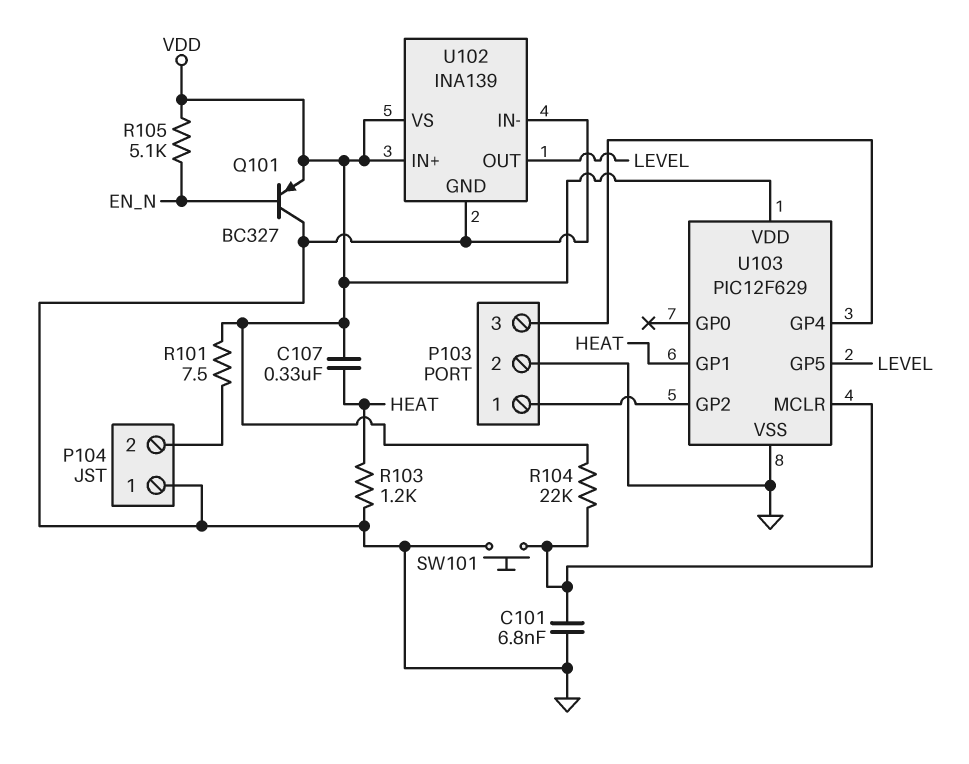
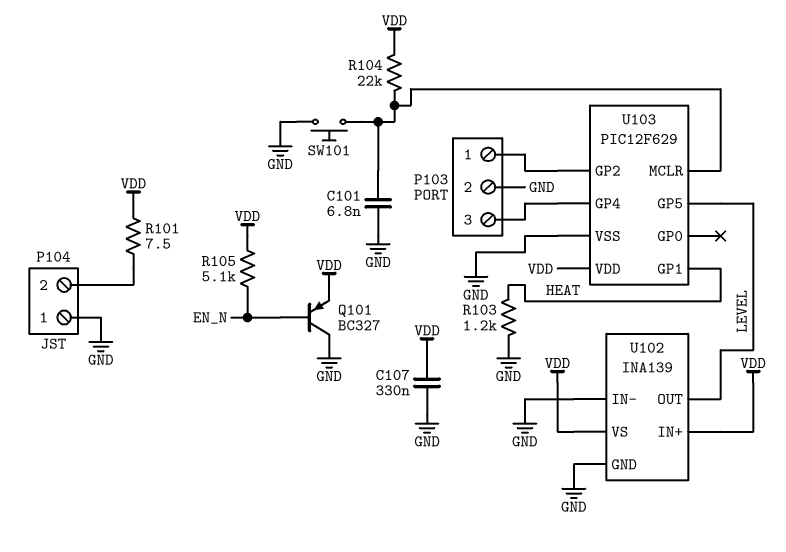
C107: 330nF (HEAT, VDD) -> 330nF (GND, VDD)

